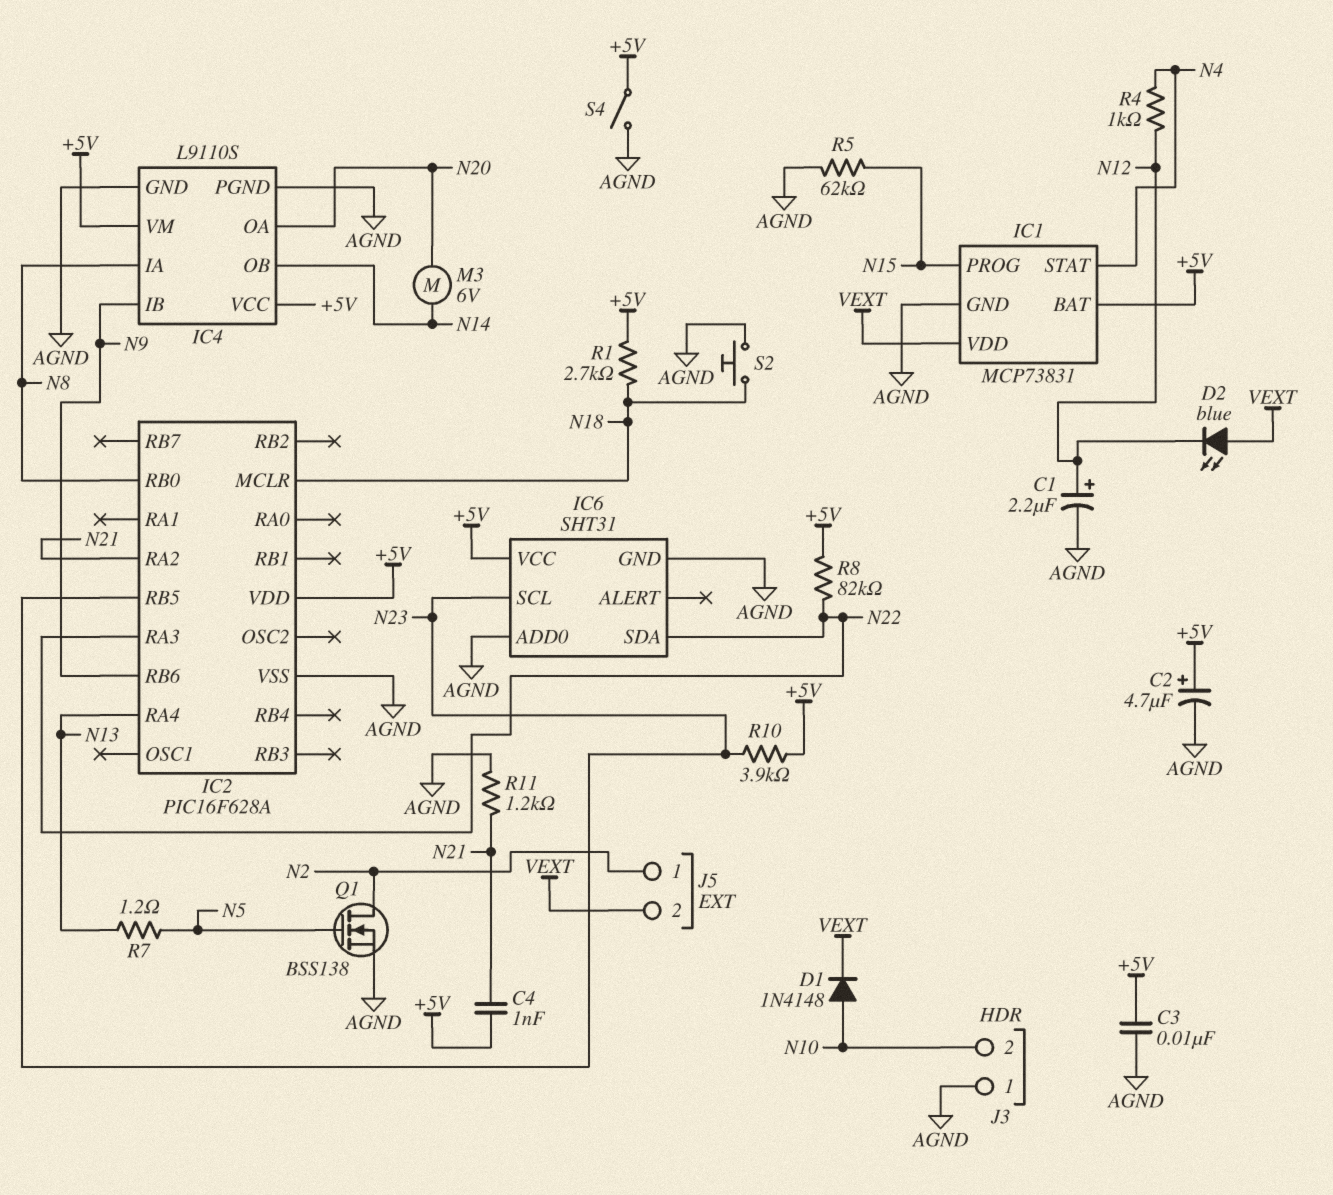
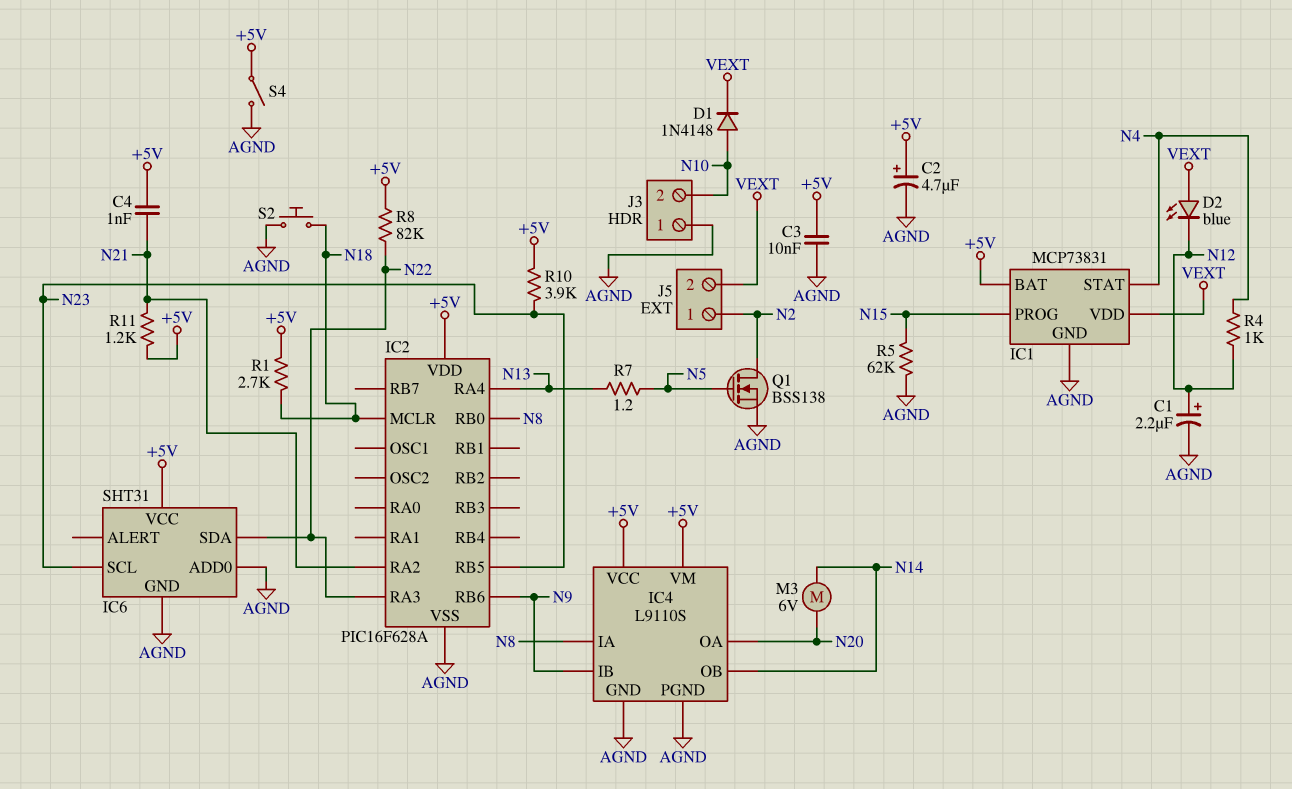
R11: 1.2k (AGND, N21) -> 1.2k (+5V, N21)

